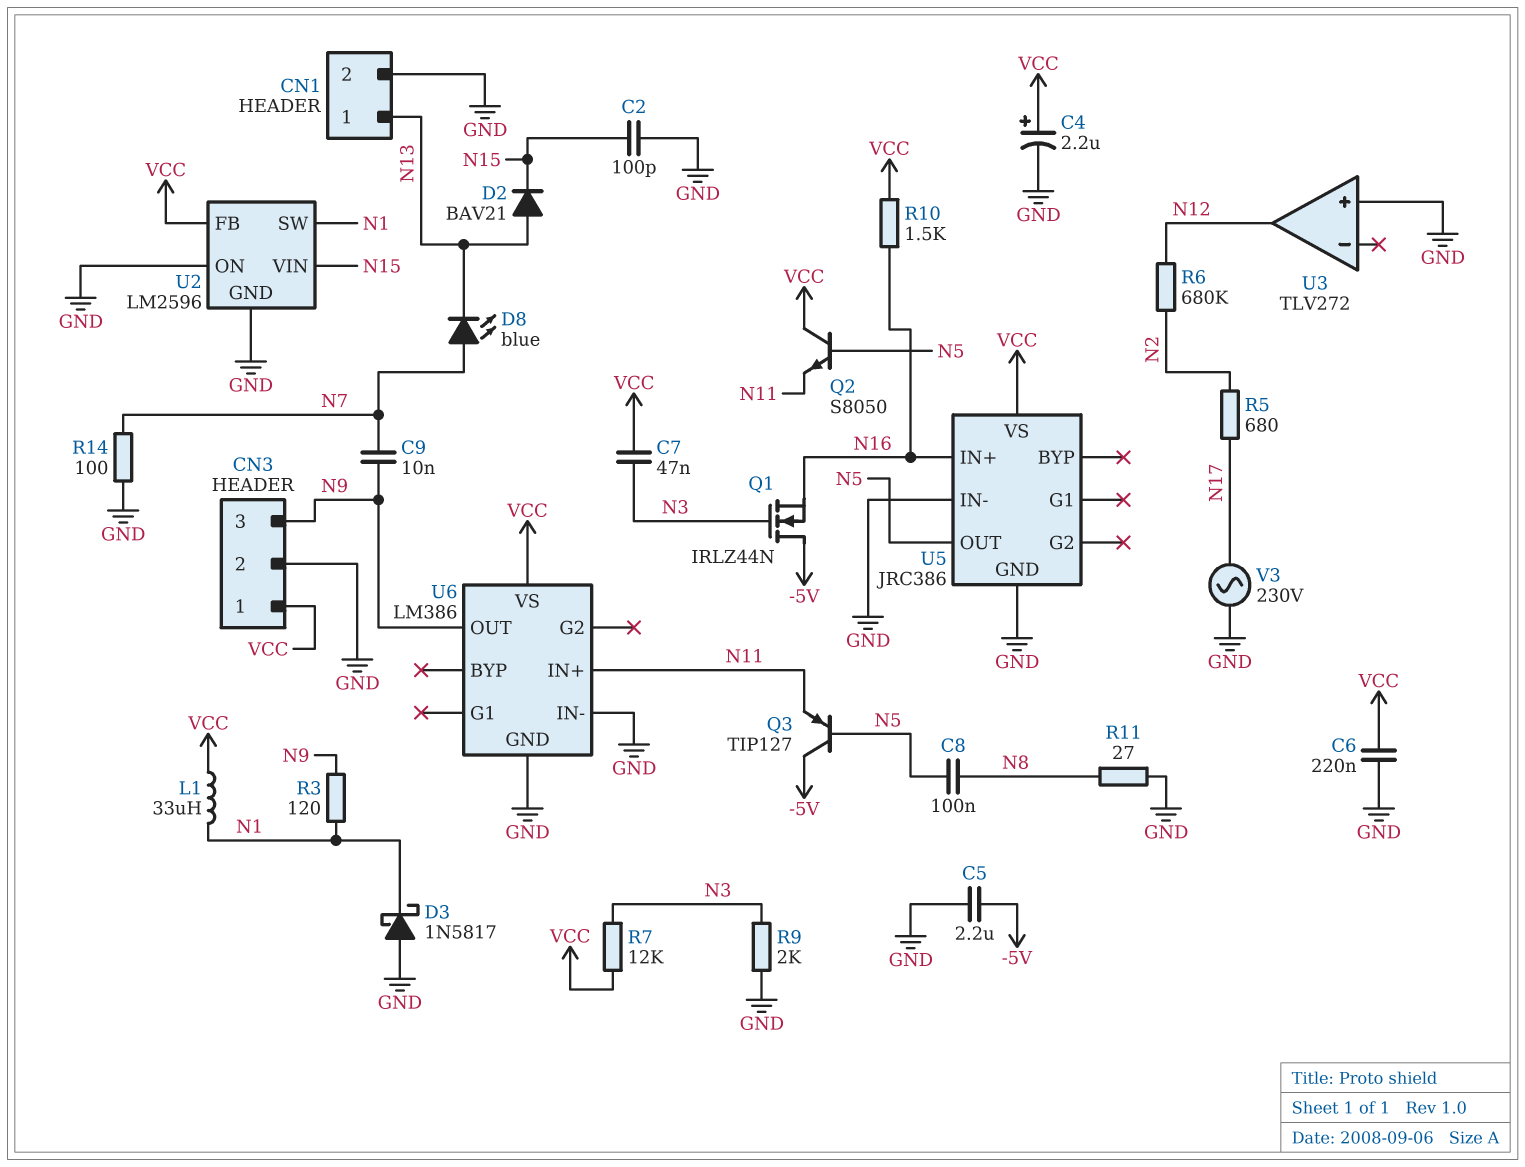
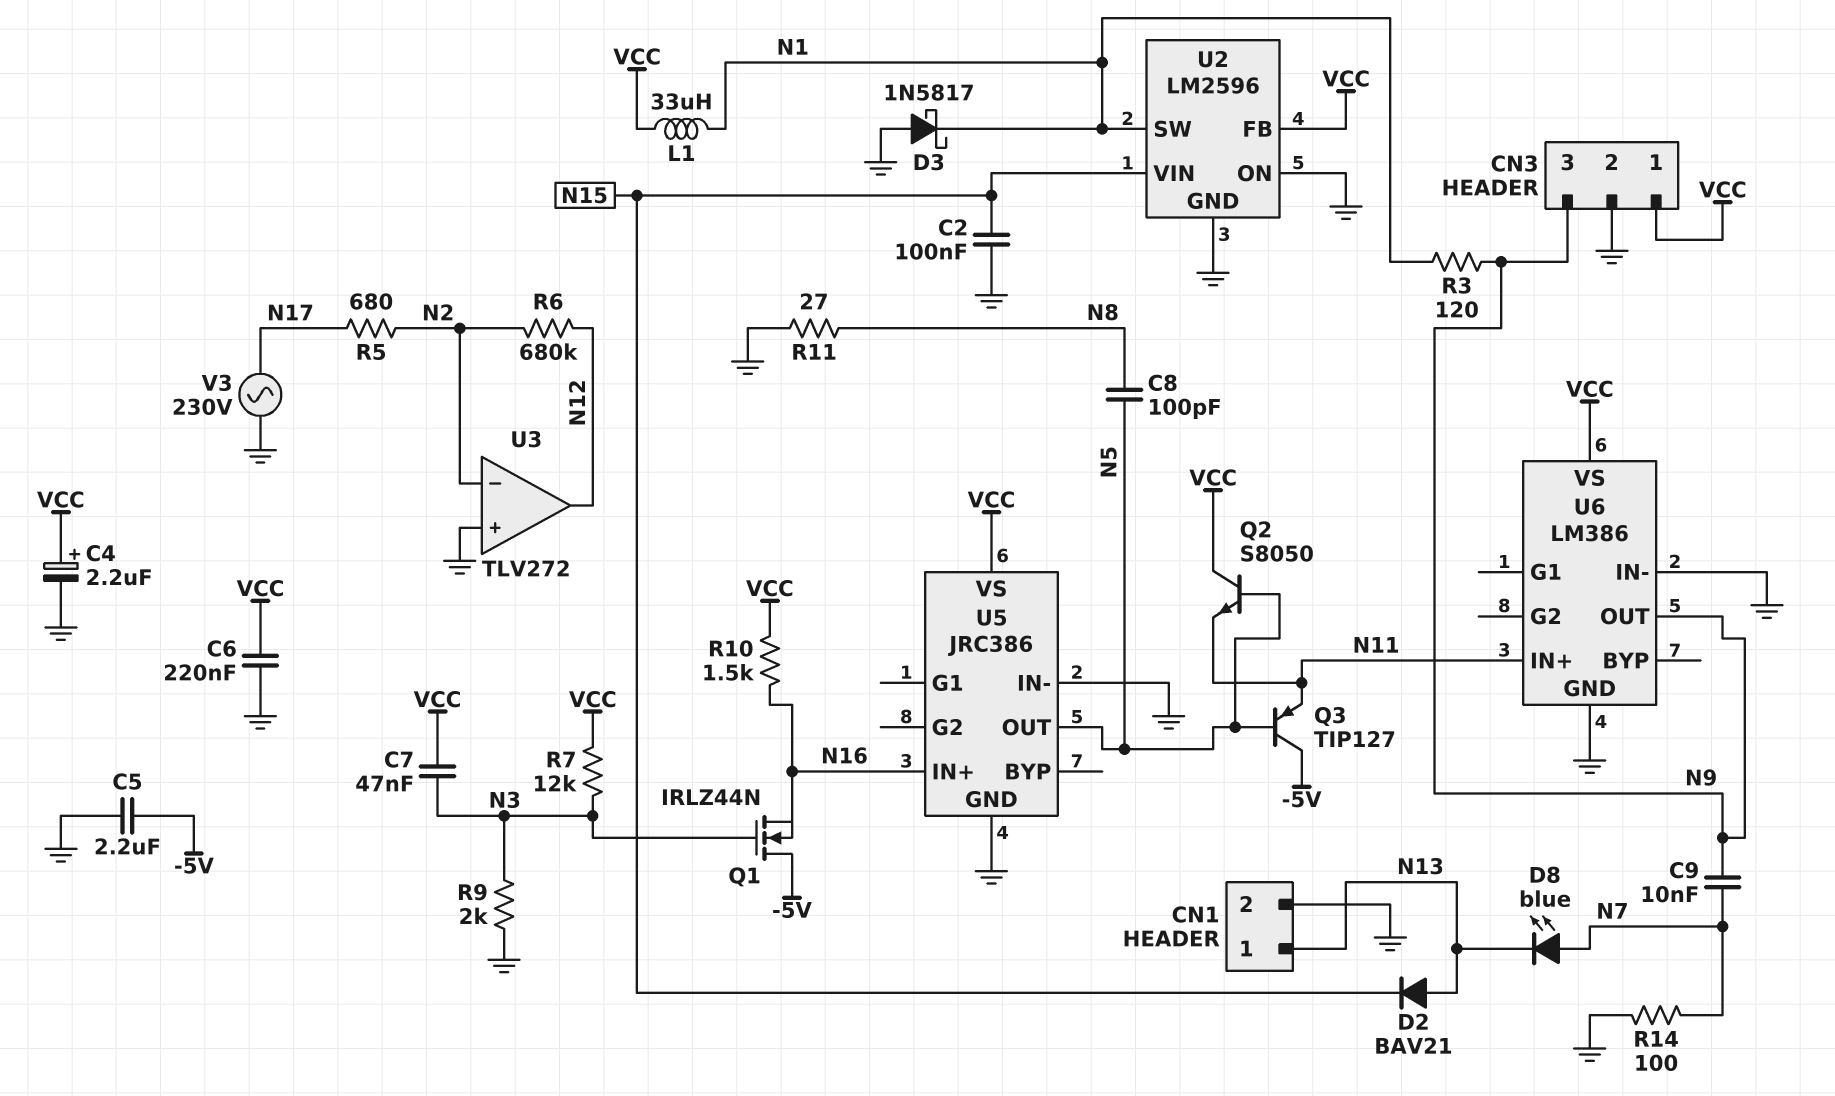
C2: 100pF (GND, N15) -> 100nF (GND, N15)
C8: 100nF (N5, N8) -> 100pF (N5, N8)
U3 pin in-: none -> N2

